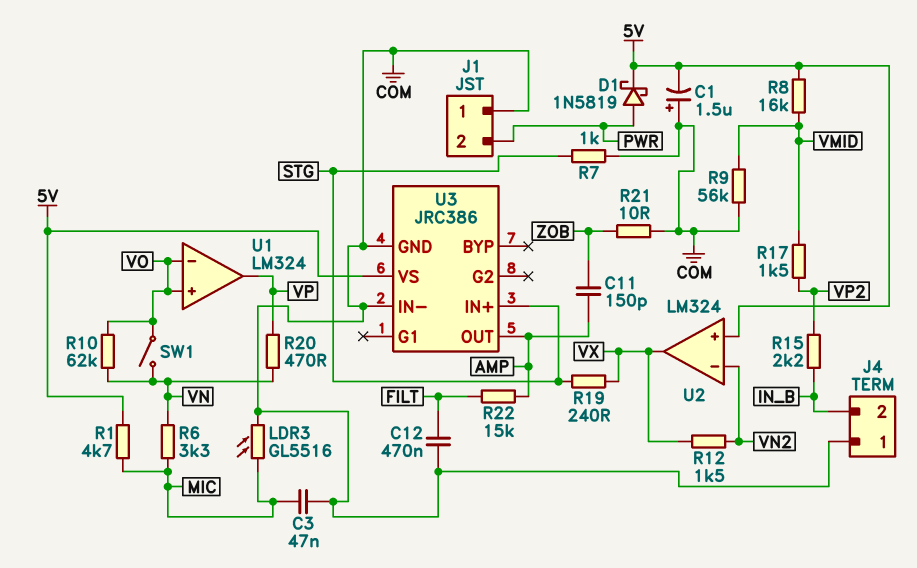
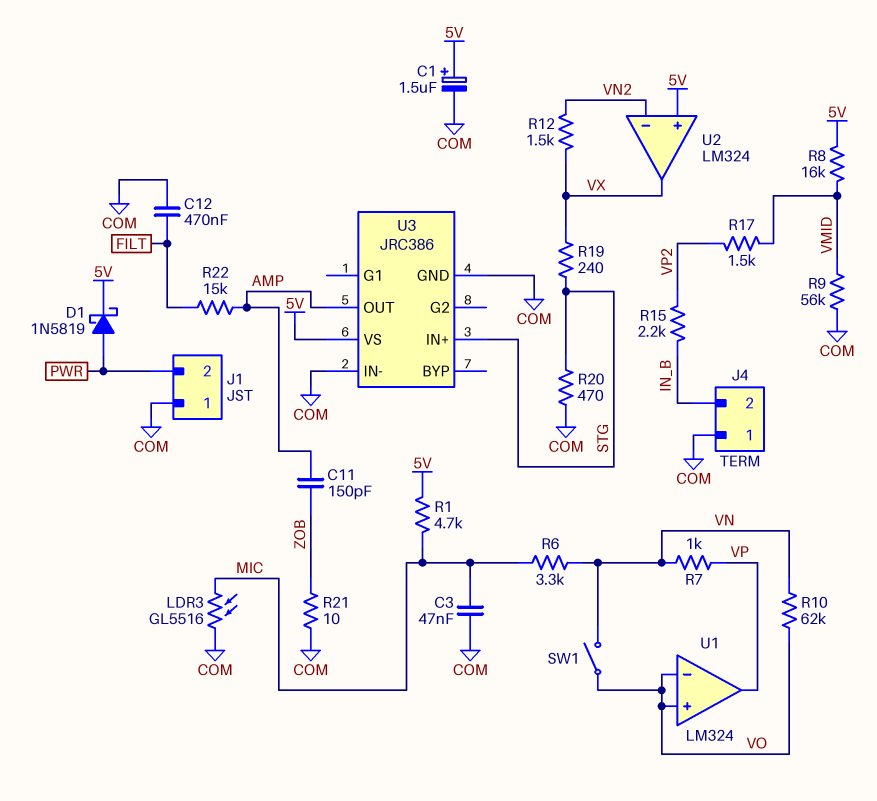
C1: 1.5uF (plus COM, minus 5V) -> 1.5uF (plus 5V, minus COM)
R7: 1k (COM, STG) -> 1k (VN, VP)
R20: 470 (VN, VP) -> 470 (COM, STG)

